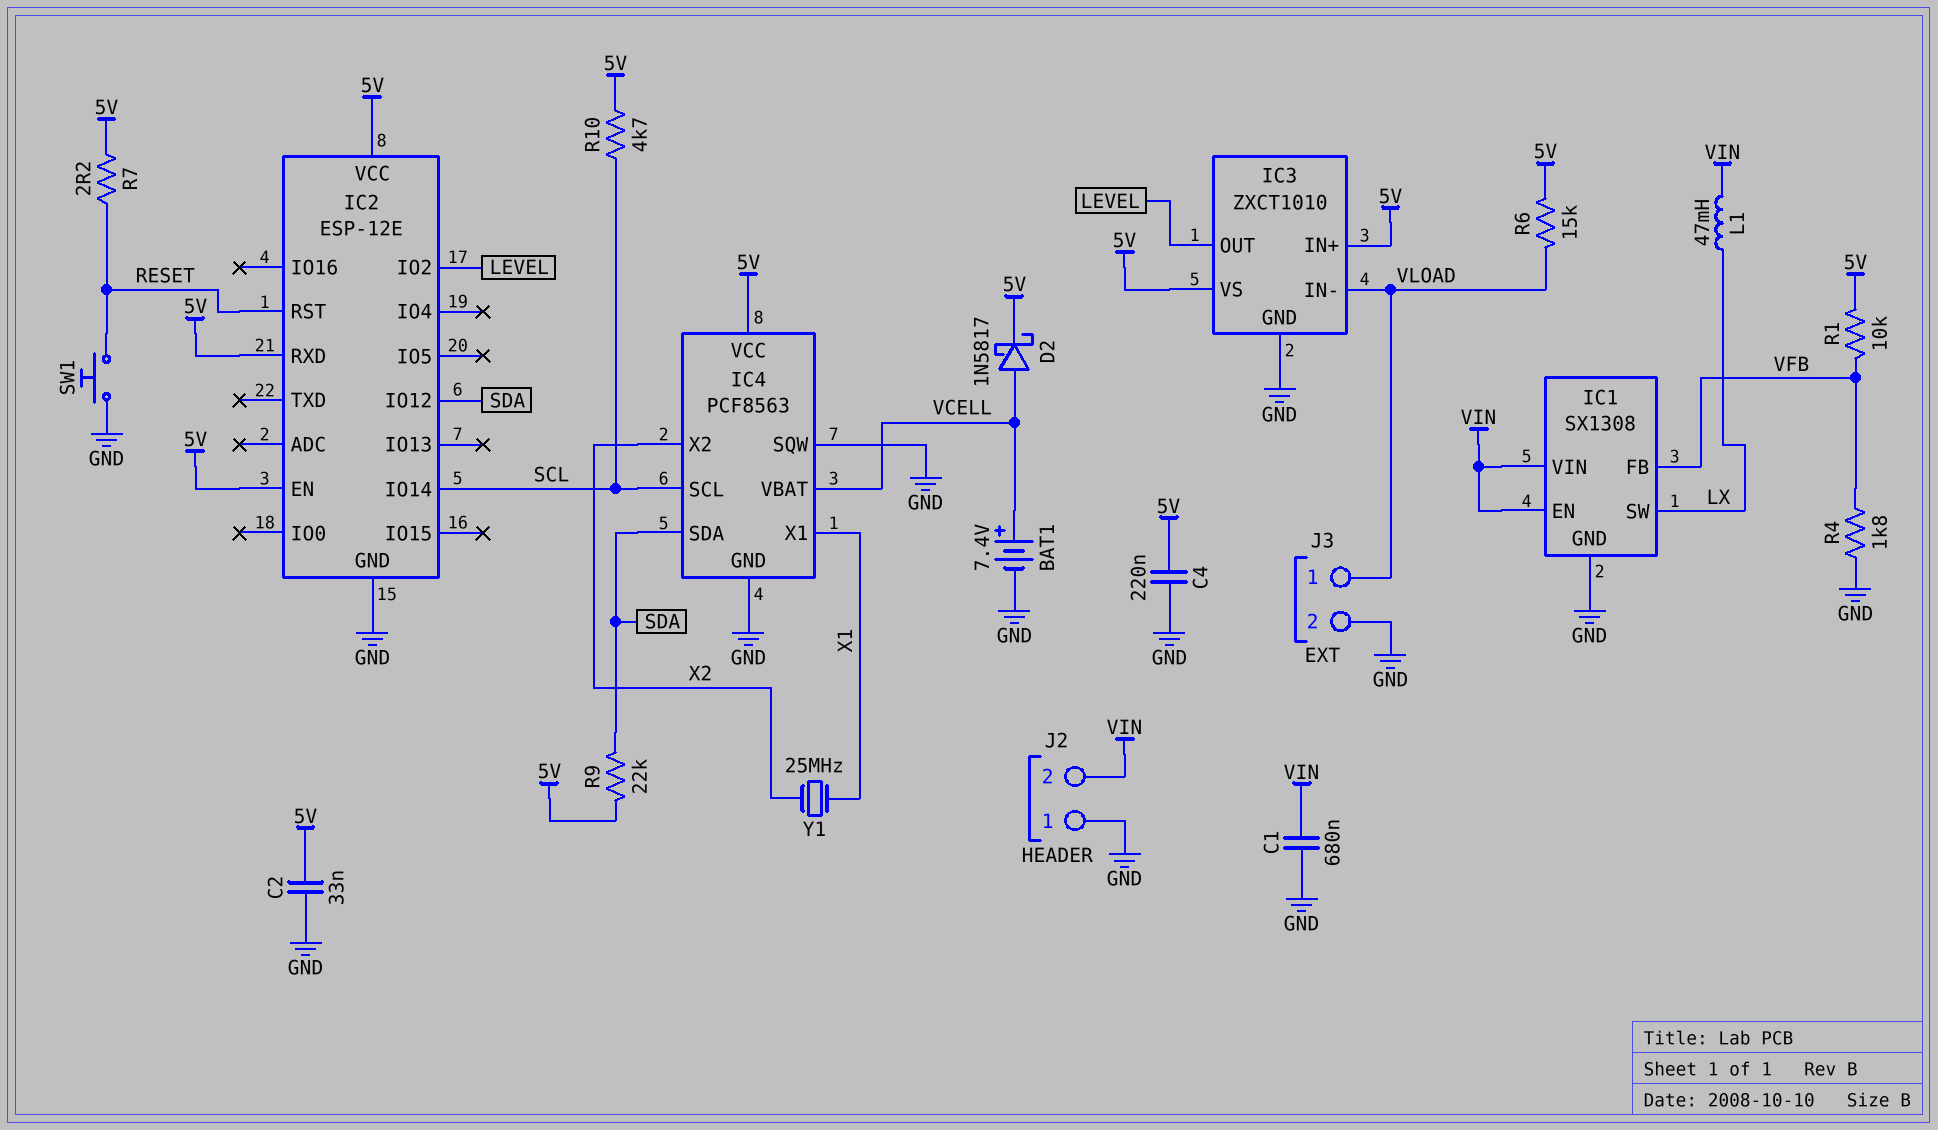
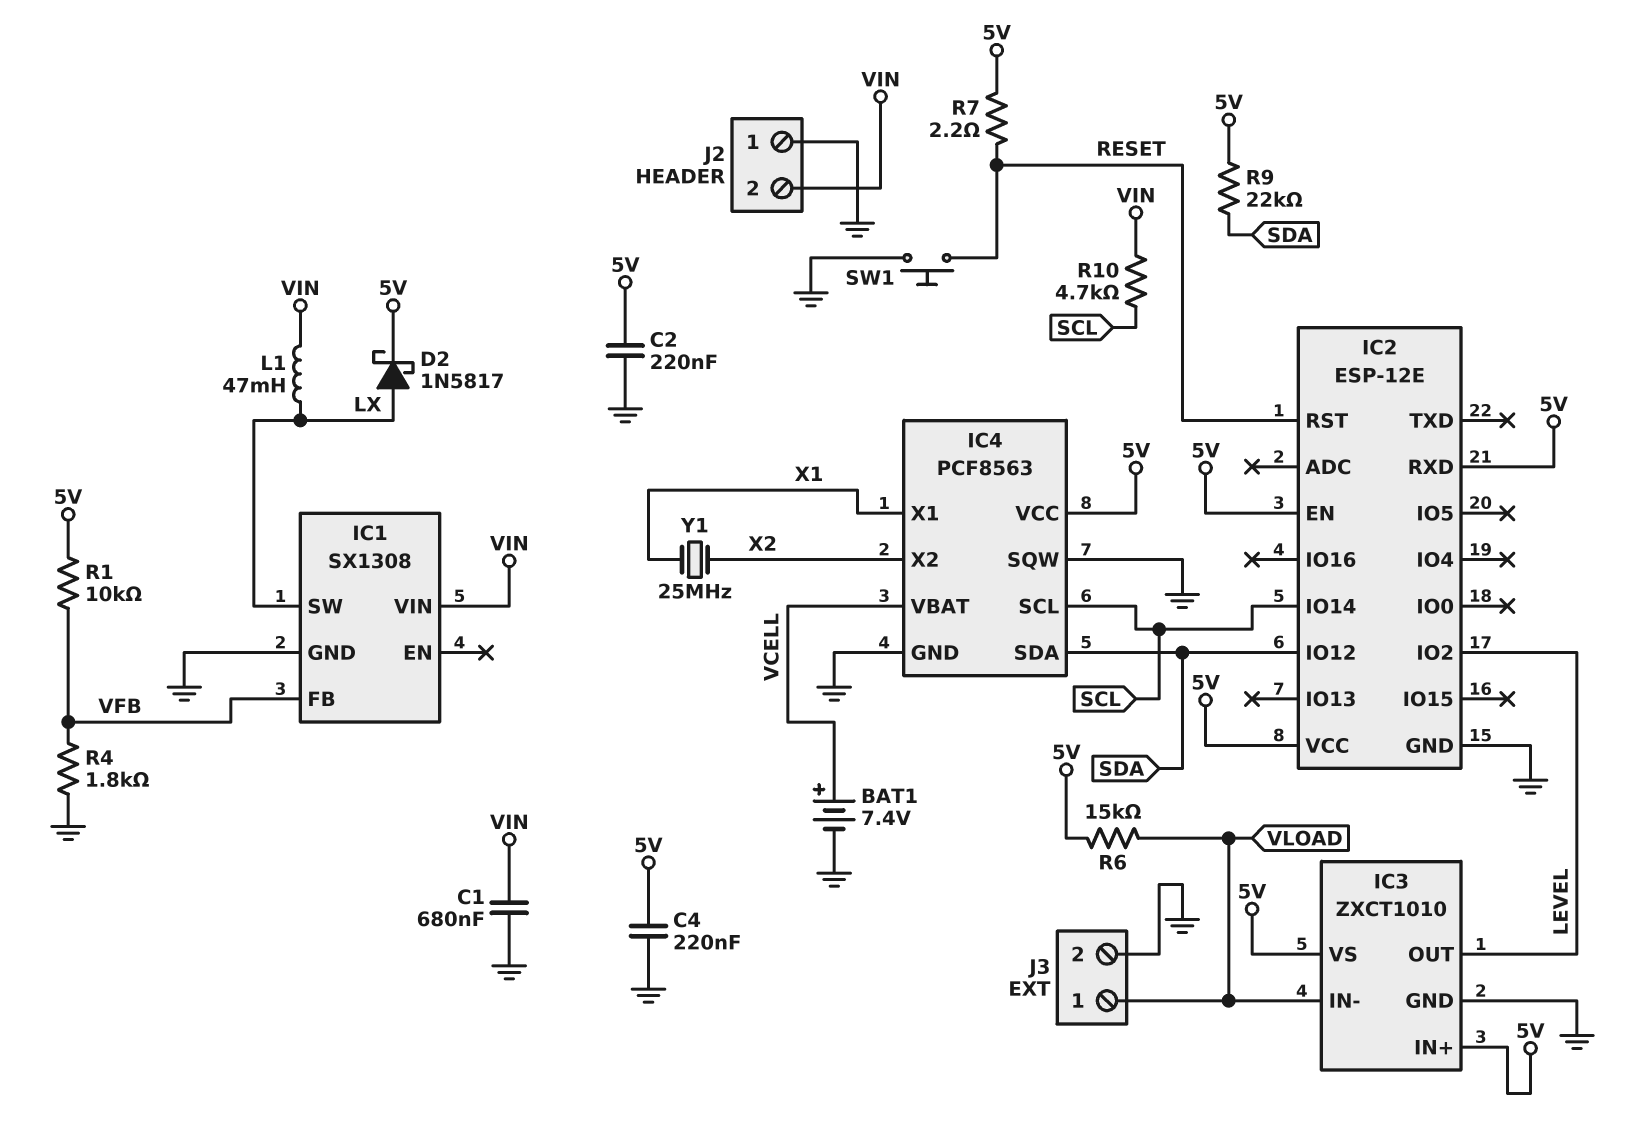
C2: 33nF (5V, GND) -> 220nF (5V, GND)
D2: schottky 1N5817 (A VCELL, K 5V) -> schottky 1N5817 (A LX, K 5V)
IC1 pin EN: VIN -> none
R10: 4.7k (5V, SCL) -> 4.7k (SCL, VIN)

